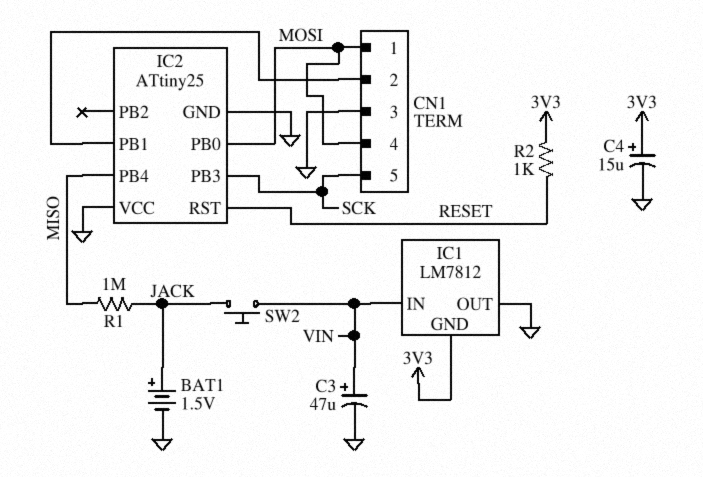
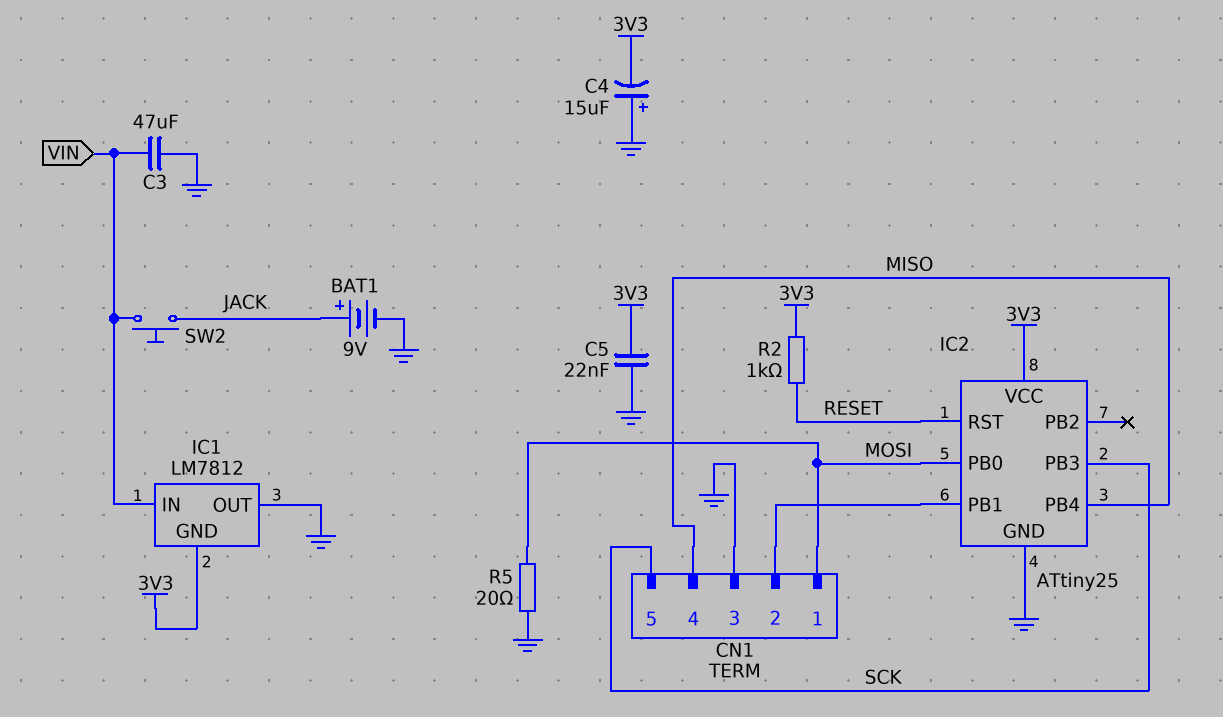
BAT1: 1.5V (plus JACK, minus GND) -> 9V (plus JACK, minus GND)
C3: 47uF (plus VIN, minus GND) -> 47uF (GND, VIN)
C4: 15uF (plus 3V3, minus GND) -> 15uF (plus GND, minus 3V3)
C5: none -> 22nF (3V3, GND)
CN1 pin 4: MOSI -> MISO
IC2 pin VCC: GND -> 3V3
R1: 1M (JACK, MISO) -> none
R5: none -> 20 (GND, MOSI)

